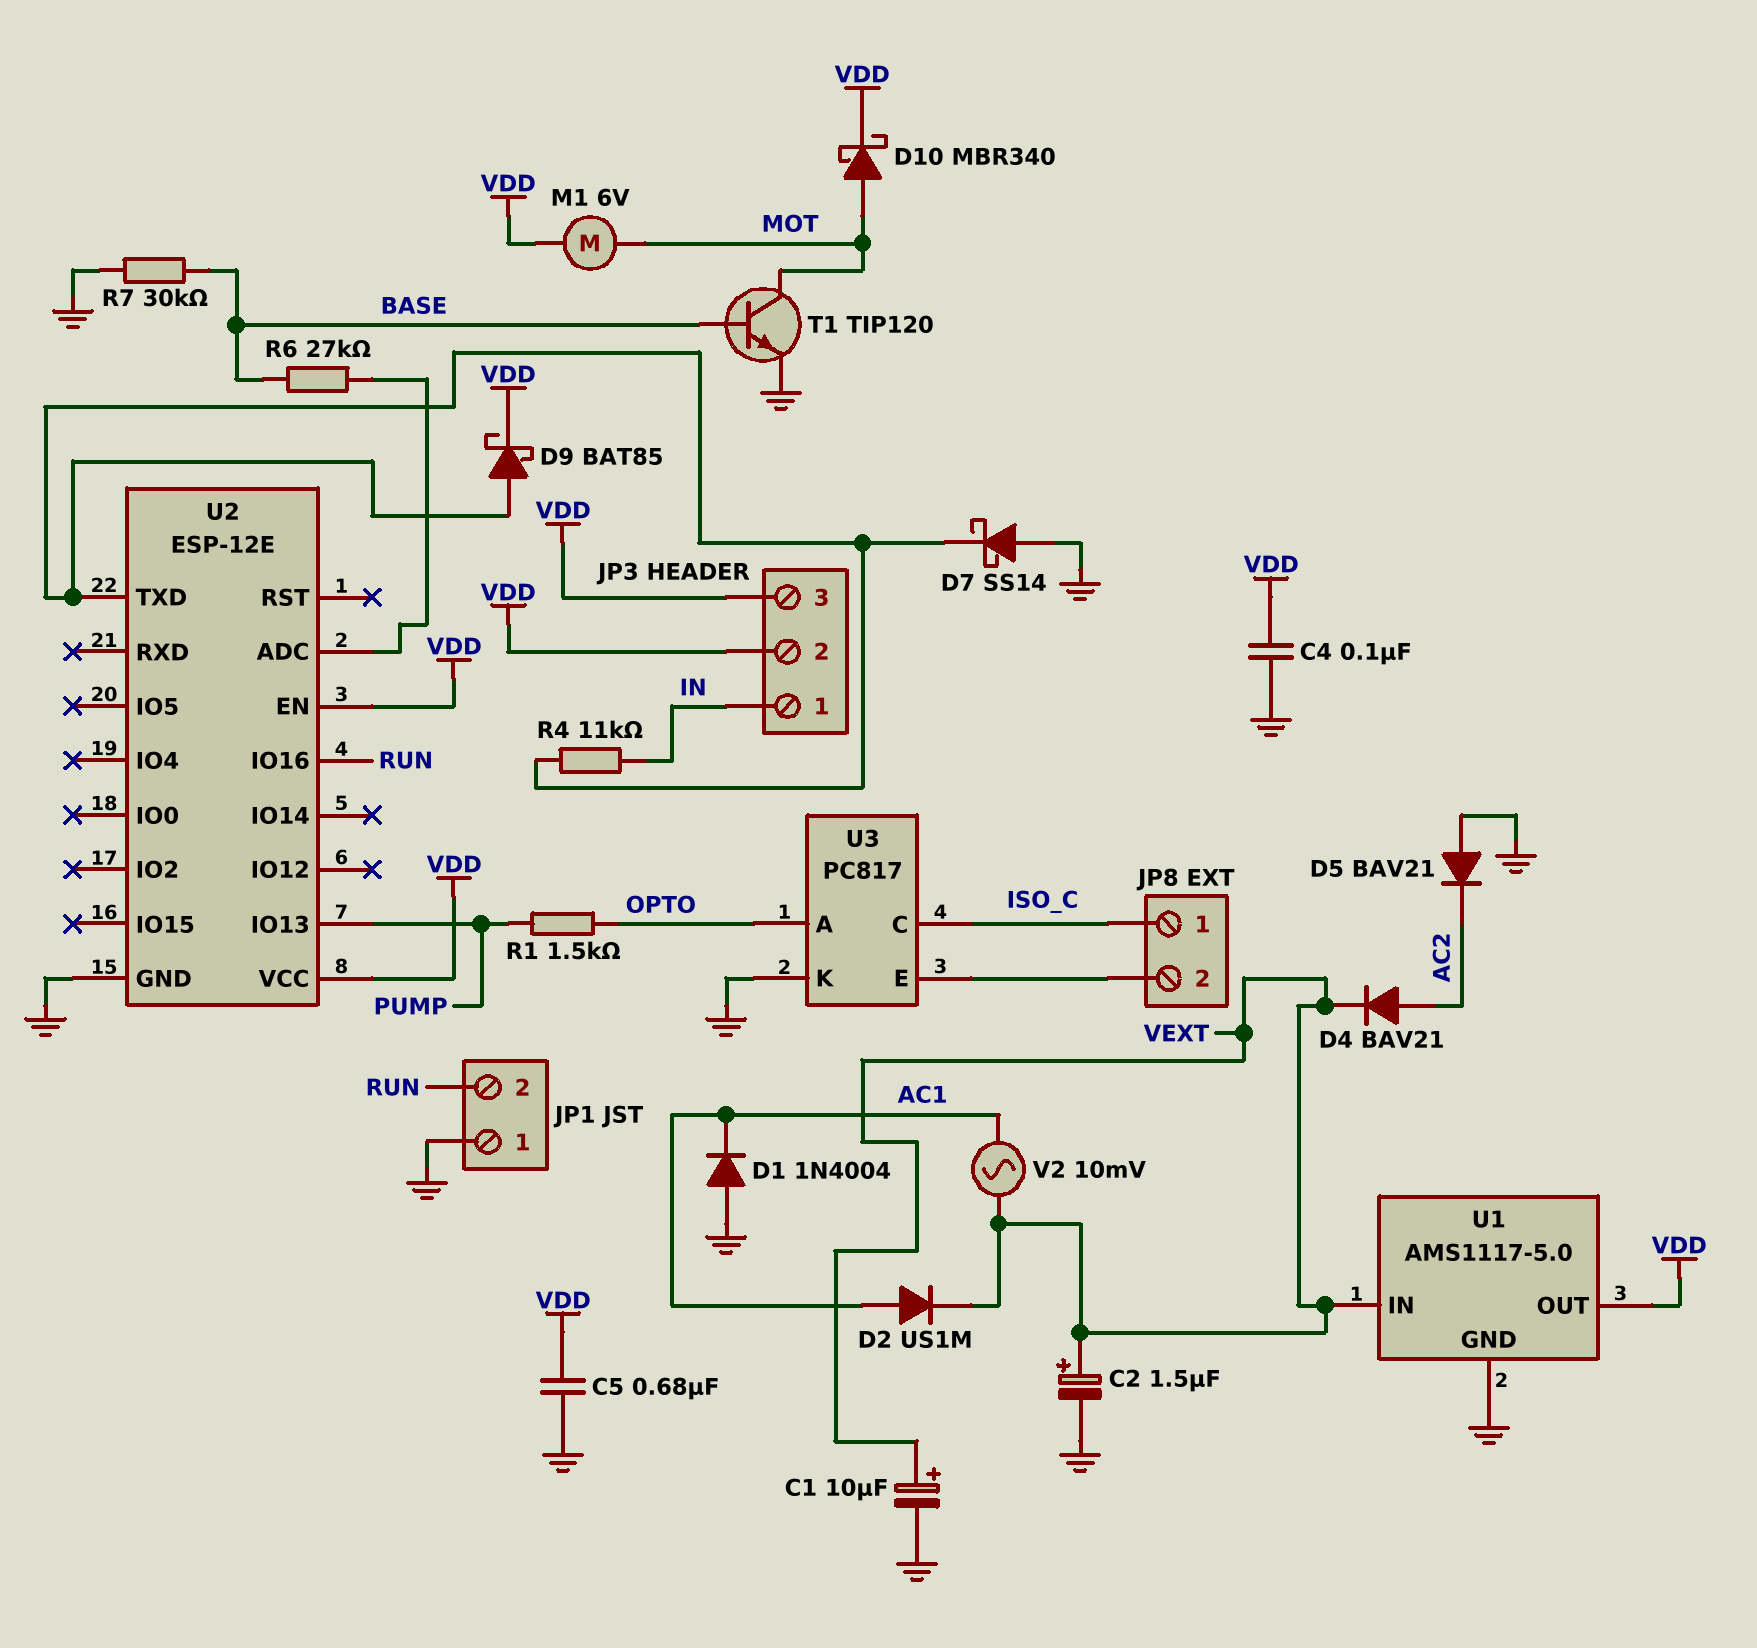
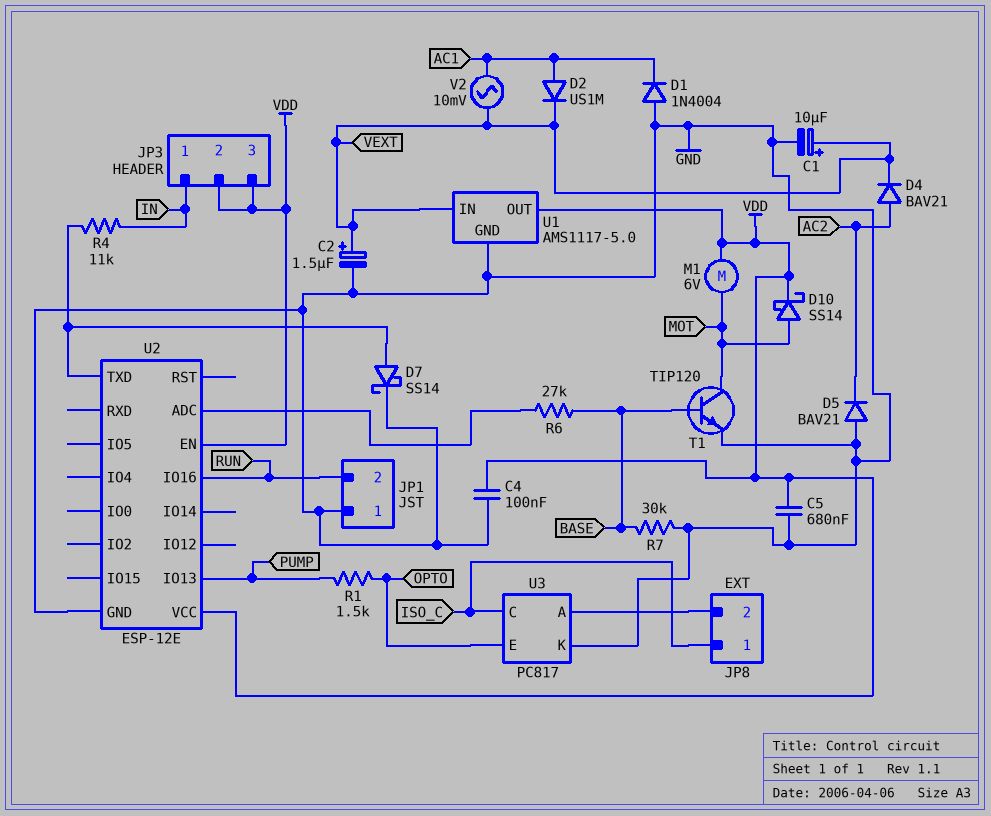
D7: schottky SS14 (A GND, K U2/TXD) -> schottky SS14 (A U2/TXD, K GND)
D9: schottky BAT85 (A U2/TXD, K VDD) -> none
D10: schottky MBR340 (A MOT, K VDD) -> schottky SS14 (A MOT, K VDD)
U3 pin A: OPTO -> JP8/2
U3 pin E: JP8/2 -> OPTO

